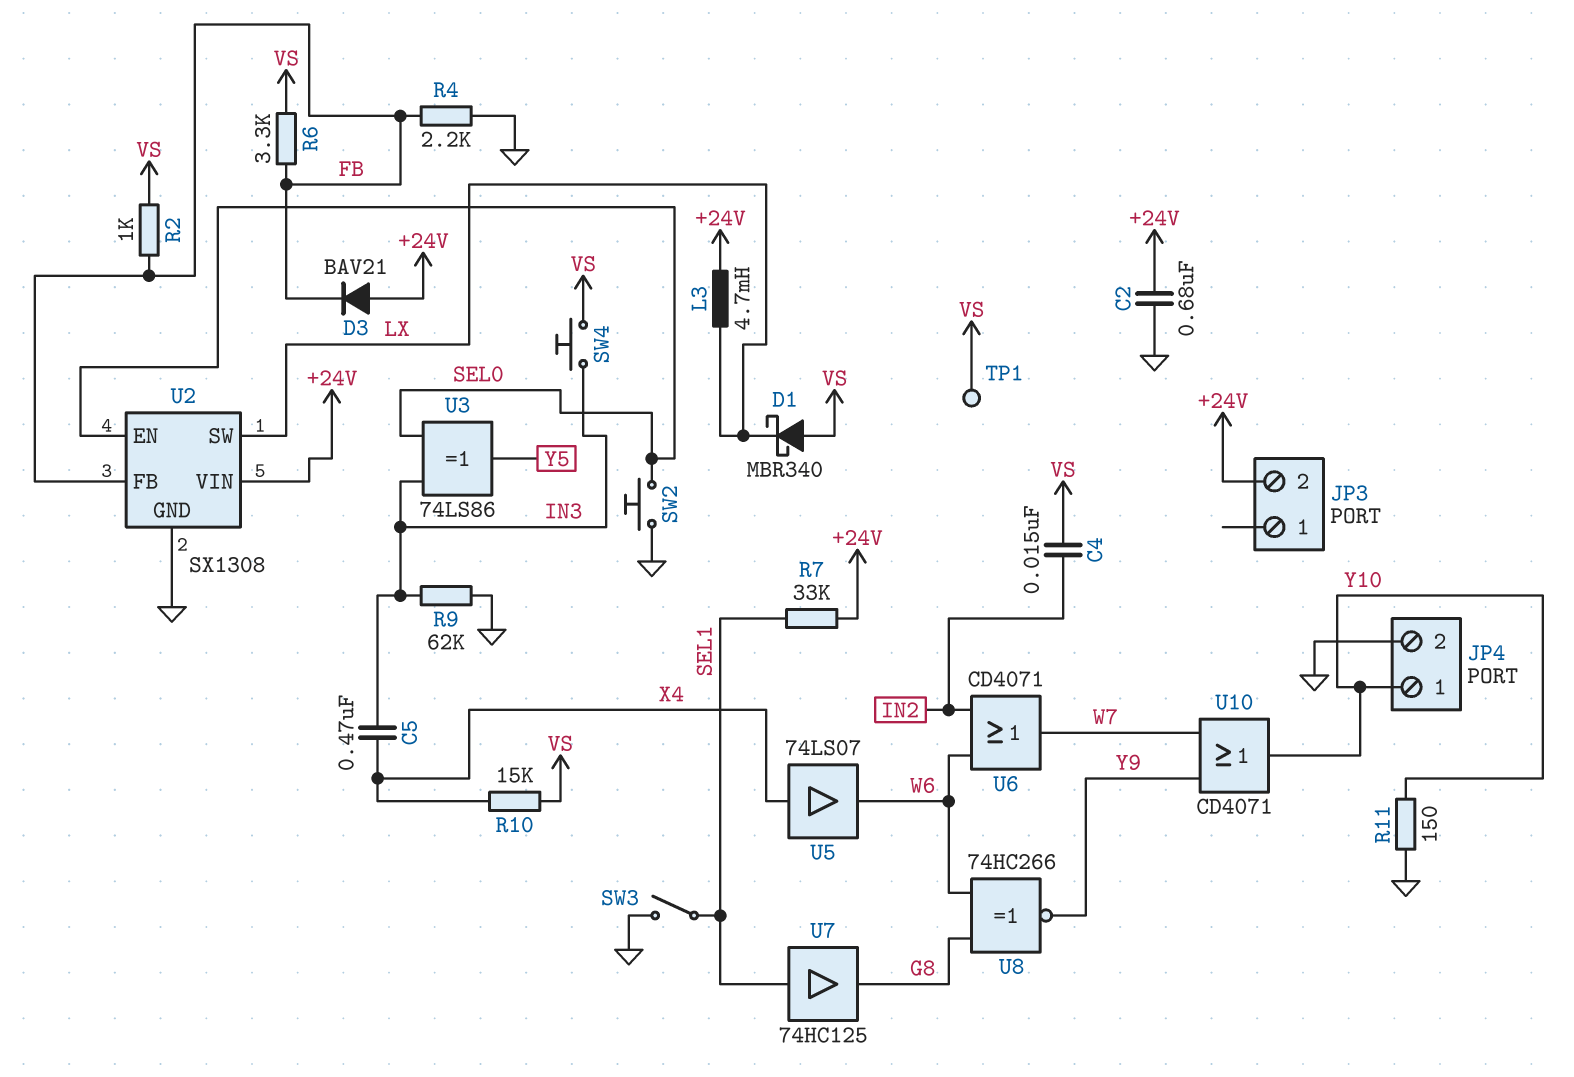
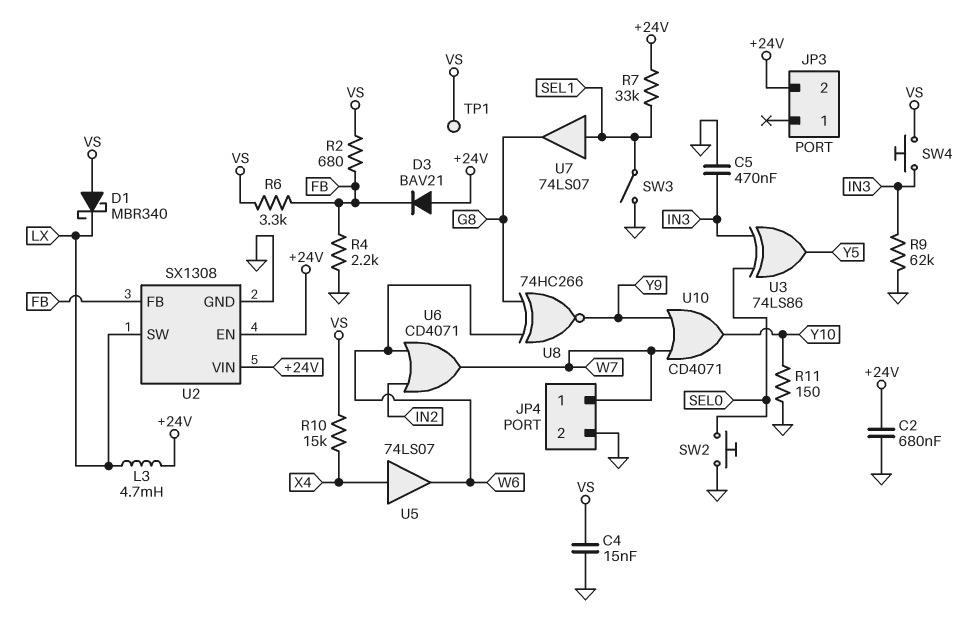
C4: 15nF (IN2, VS) -> 15nF (GND, VS)
C5: 470nF (IN3, X4) -> 470nF (GND, IN3)
JP4 pin 1: Y10 -> W7
R2: 1k (FB, VS) -> 680 (FB, VS)
U2 pin EN: SEL0 -> +24V
U7: buffer 74HC125 (in SEL1, out G8) -> buffer 74LS07 (in SEL1, out G8)

